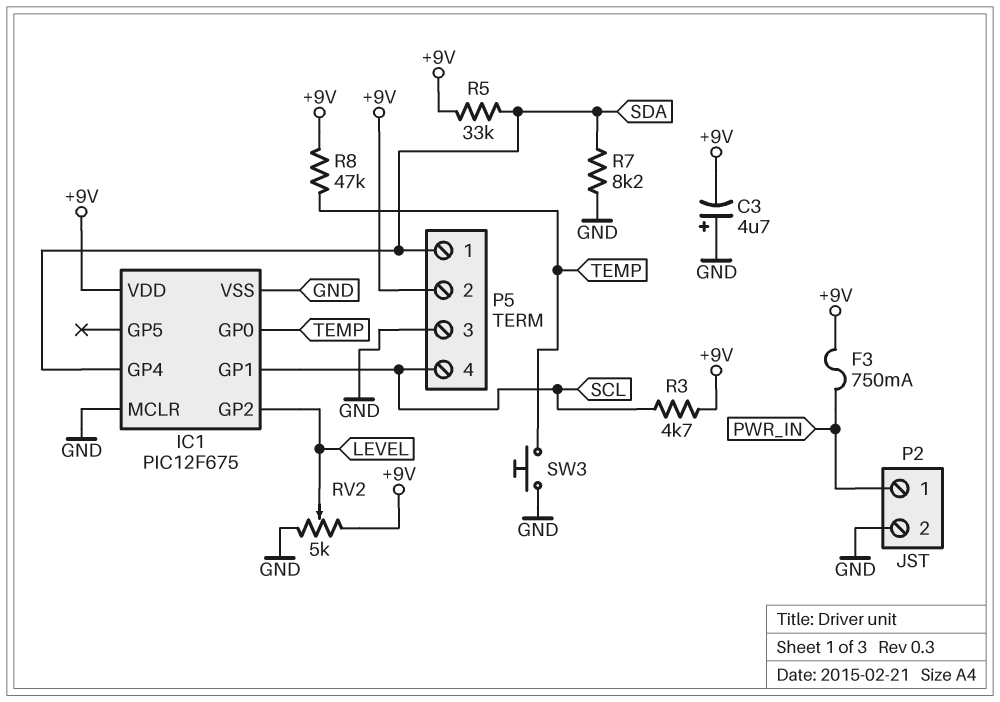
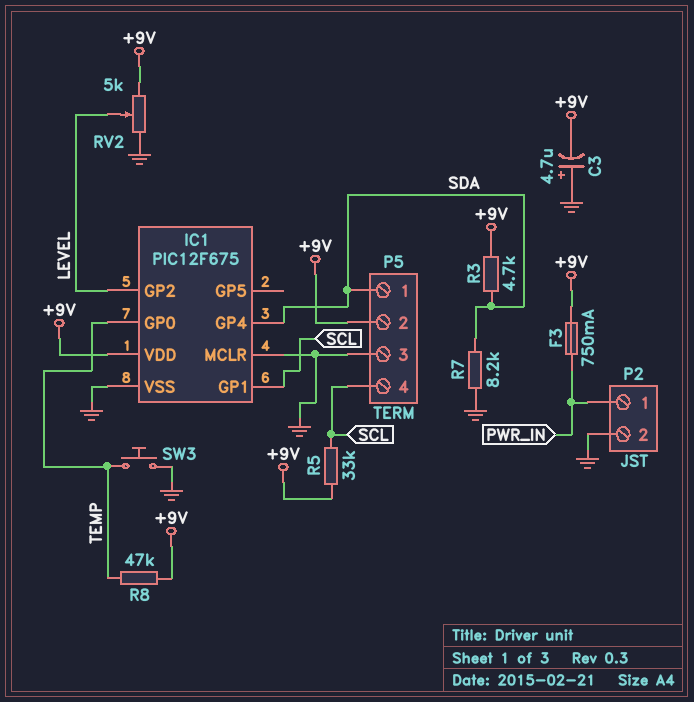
R3: 4.7k (+9V, SCL) -> 4.7k (+9V, SDA)
R5: 33k (+9V, SDA) -> 33k (+9V, SCL)

